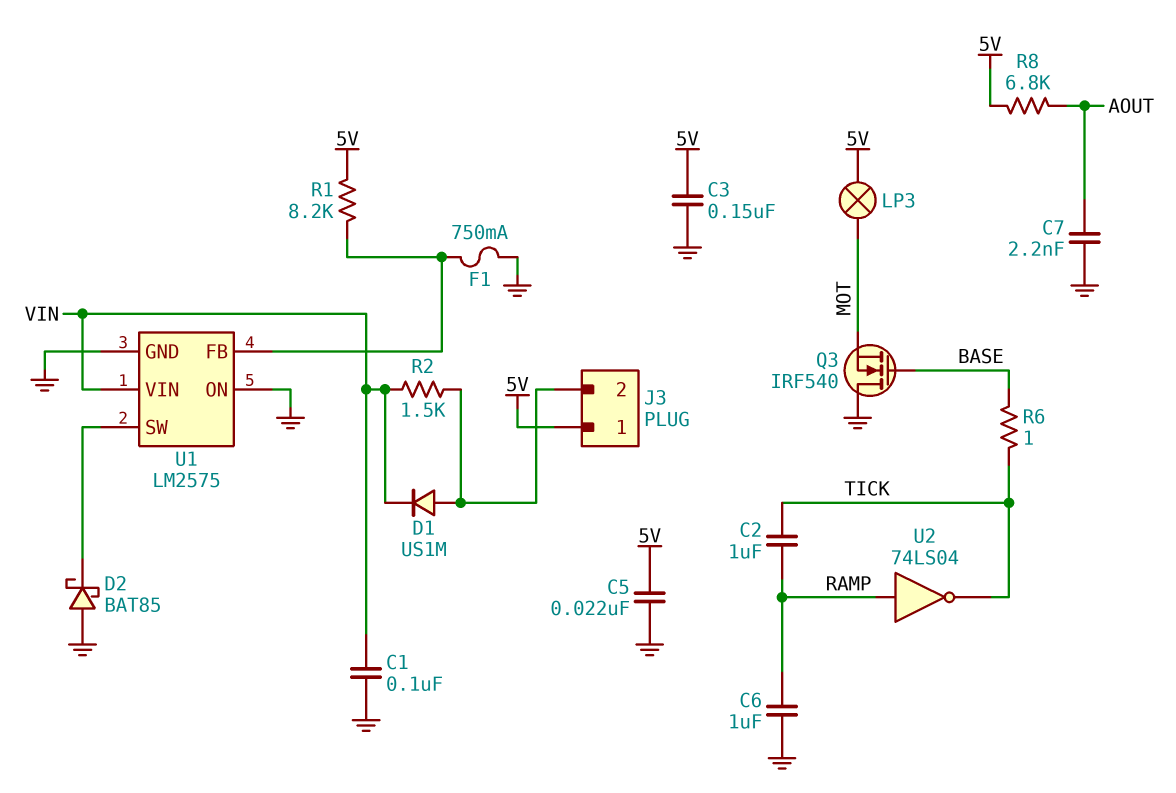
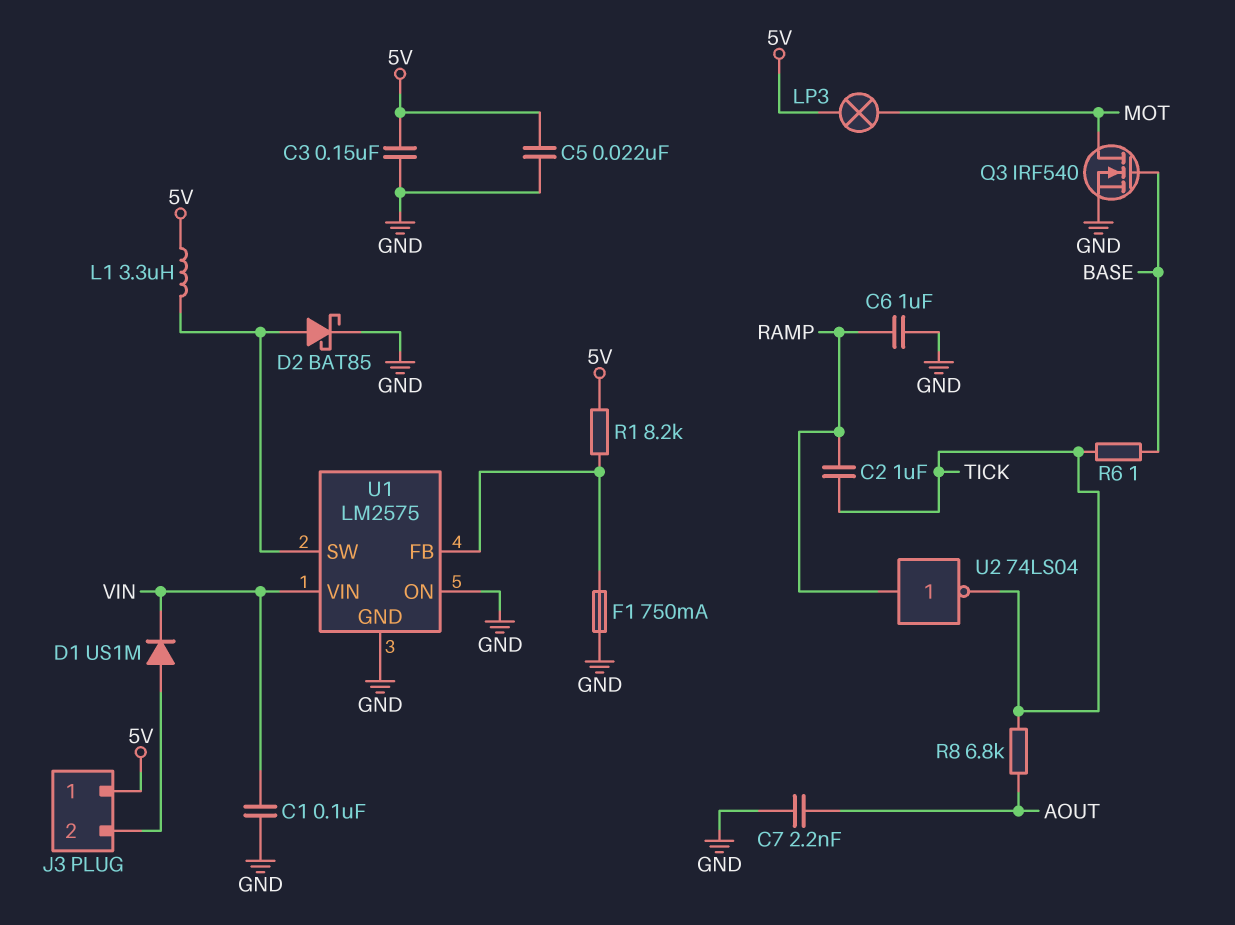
D2: schottky BAT85 (A GND, K U1/SW) -> schottky BAT85 (A U1/SW, K GND)
L1: none -> 3.3uH (5V, U1/SW)
Q3: NMOS IRF540 (G BASE, D GND, S MOT) -> NMOS IRF540 (G BASE, D MOT, S GND)
R2: 1.5k (J3/2, VIN) -> none
R8: 6.8k (5V, AOUT) -> 6.8k (AOUT, TICK)

